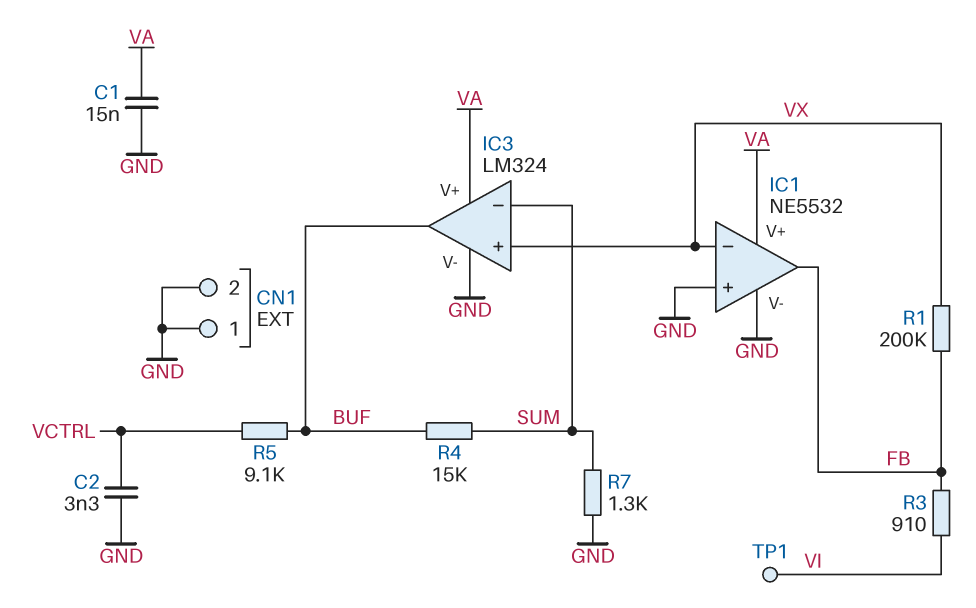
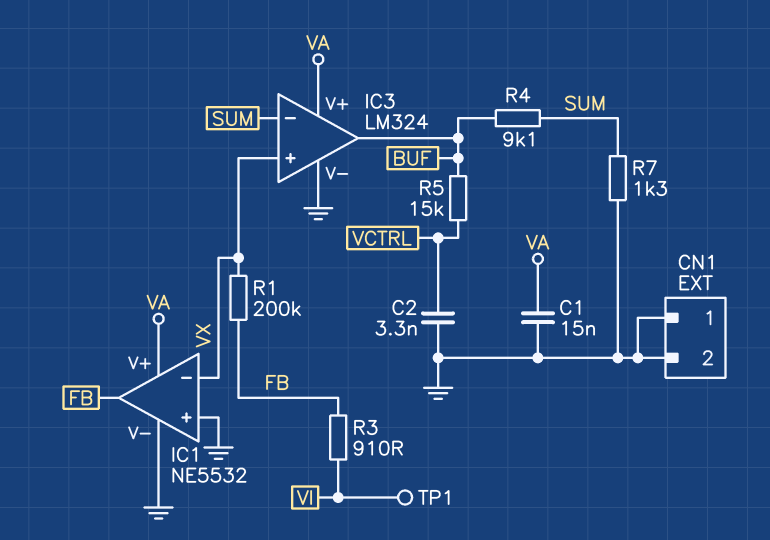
R4: 15k (BUF, SUM) -> 9.1k (BUF, SUM)
R5: 9.1k (BUF, VCTRL) -> 15k (BUF, VCTRL)

